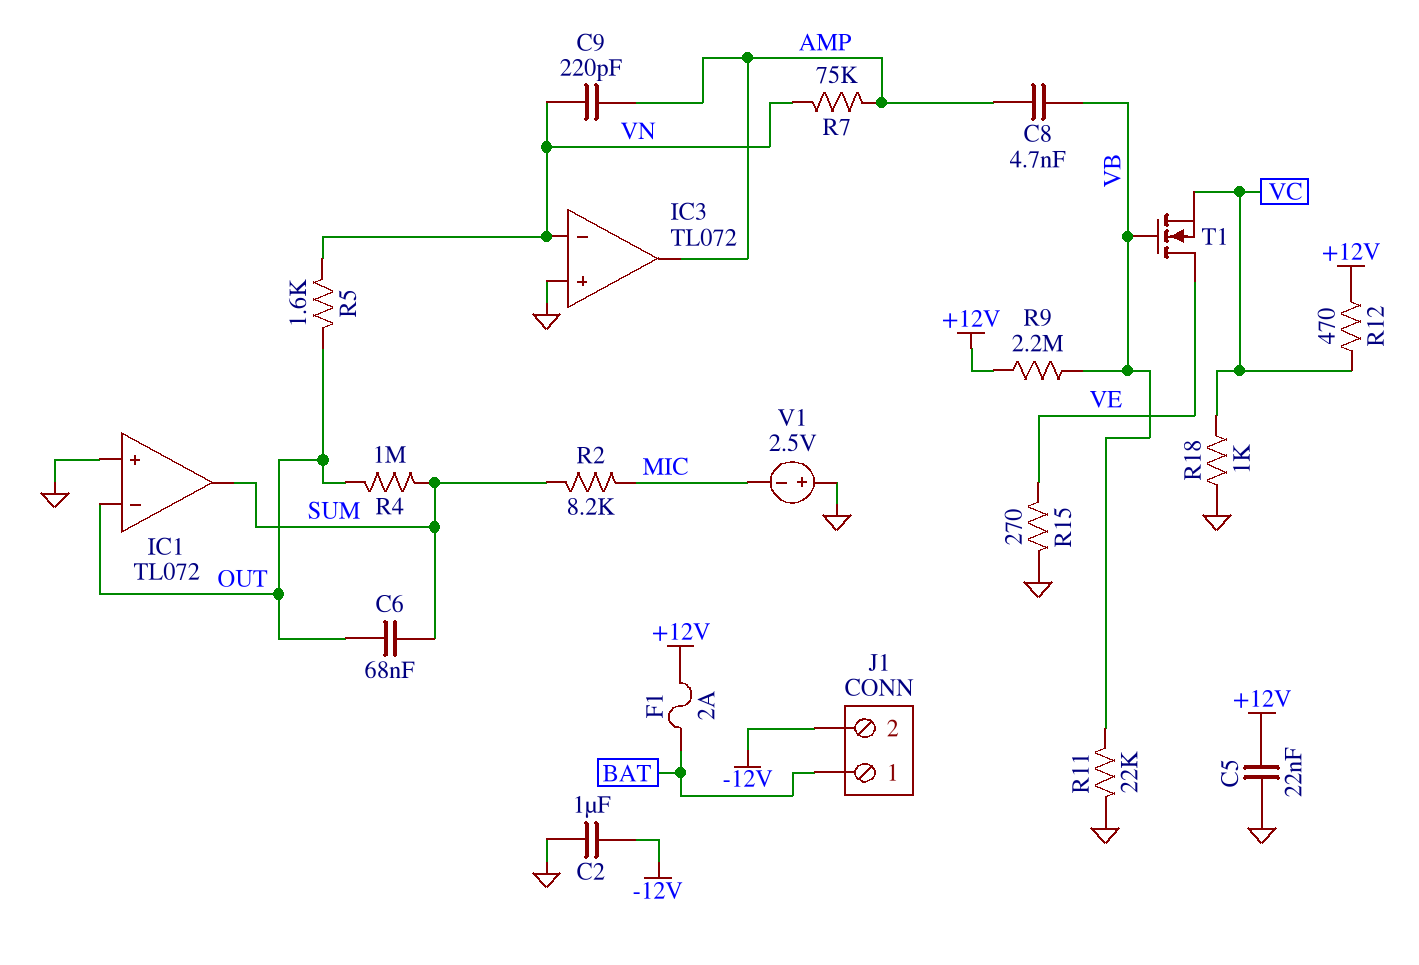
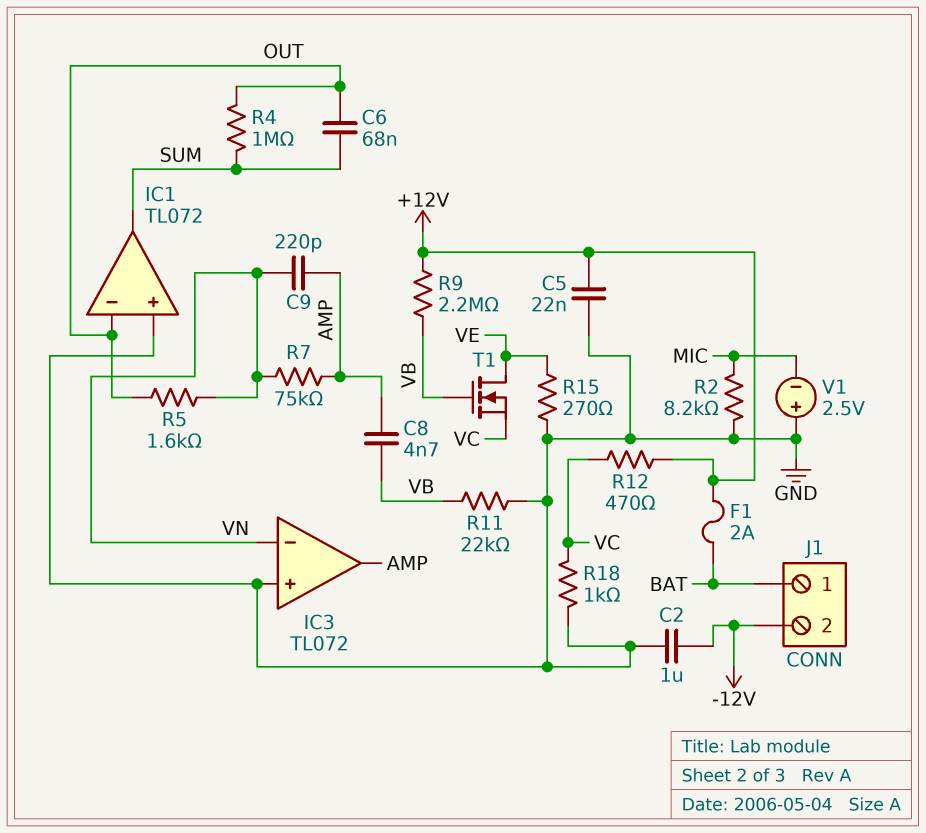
R2: 8.2k (MIC, SUM) -> 8.2k (GND, MIC)

